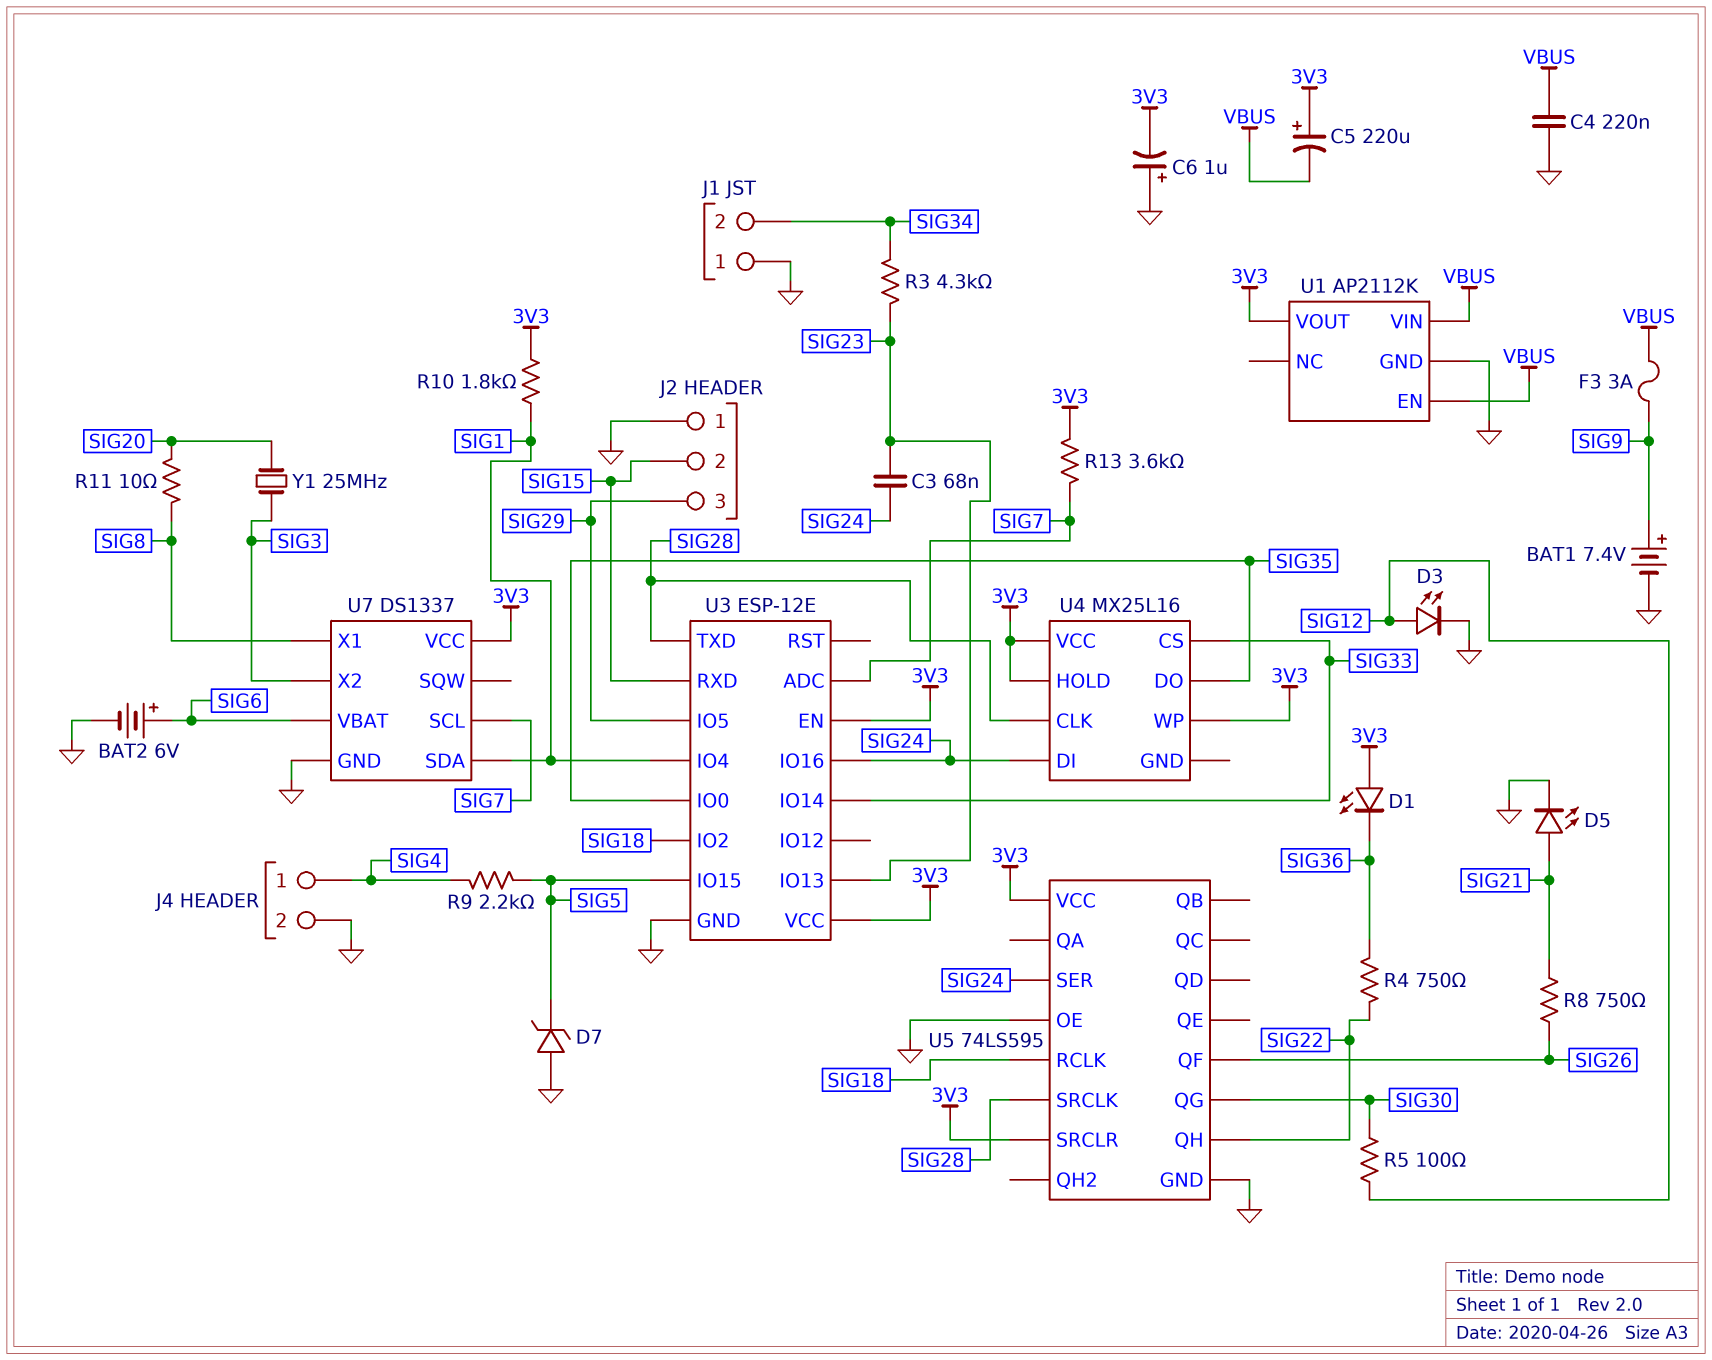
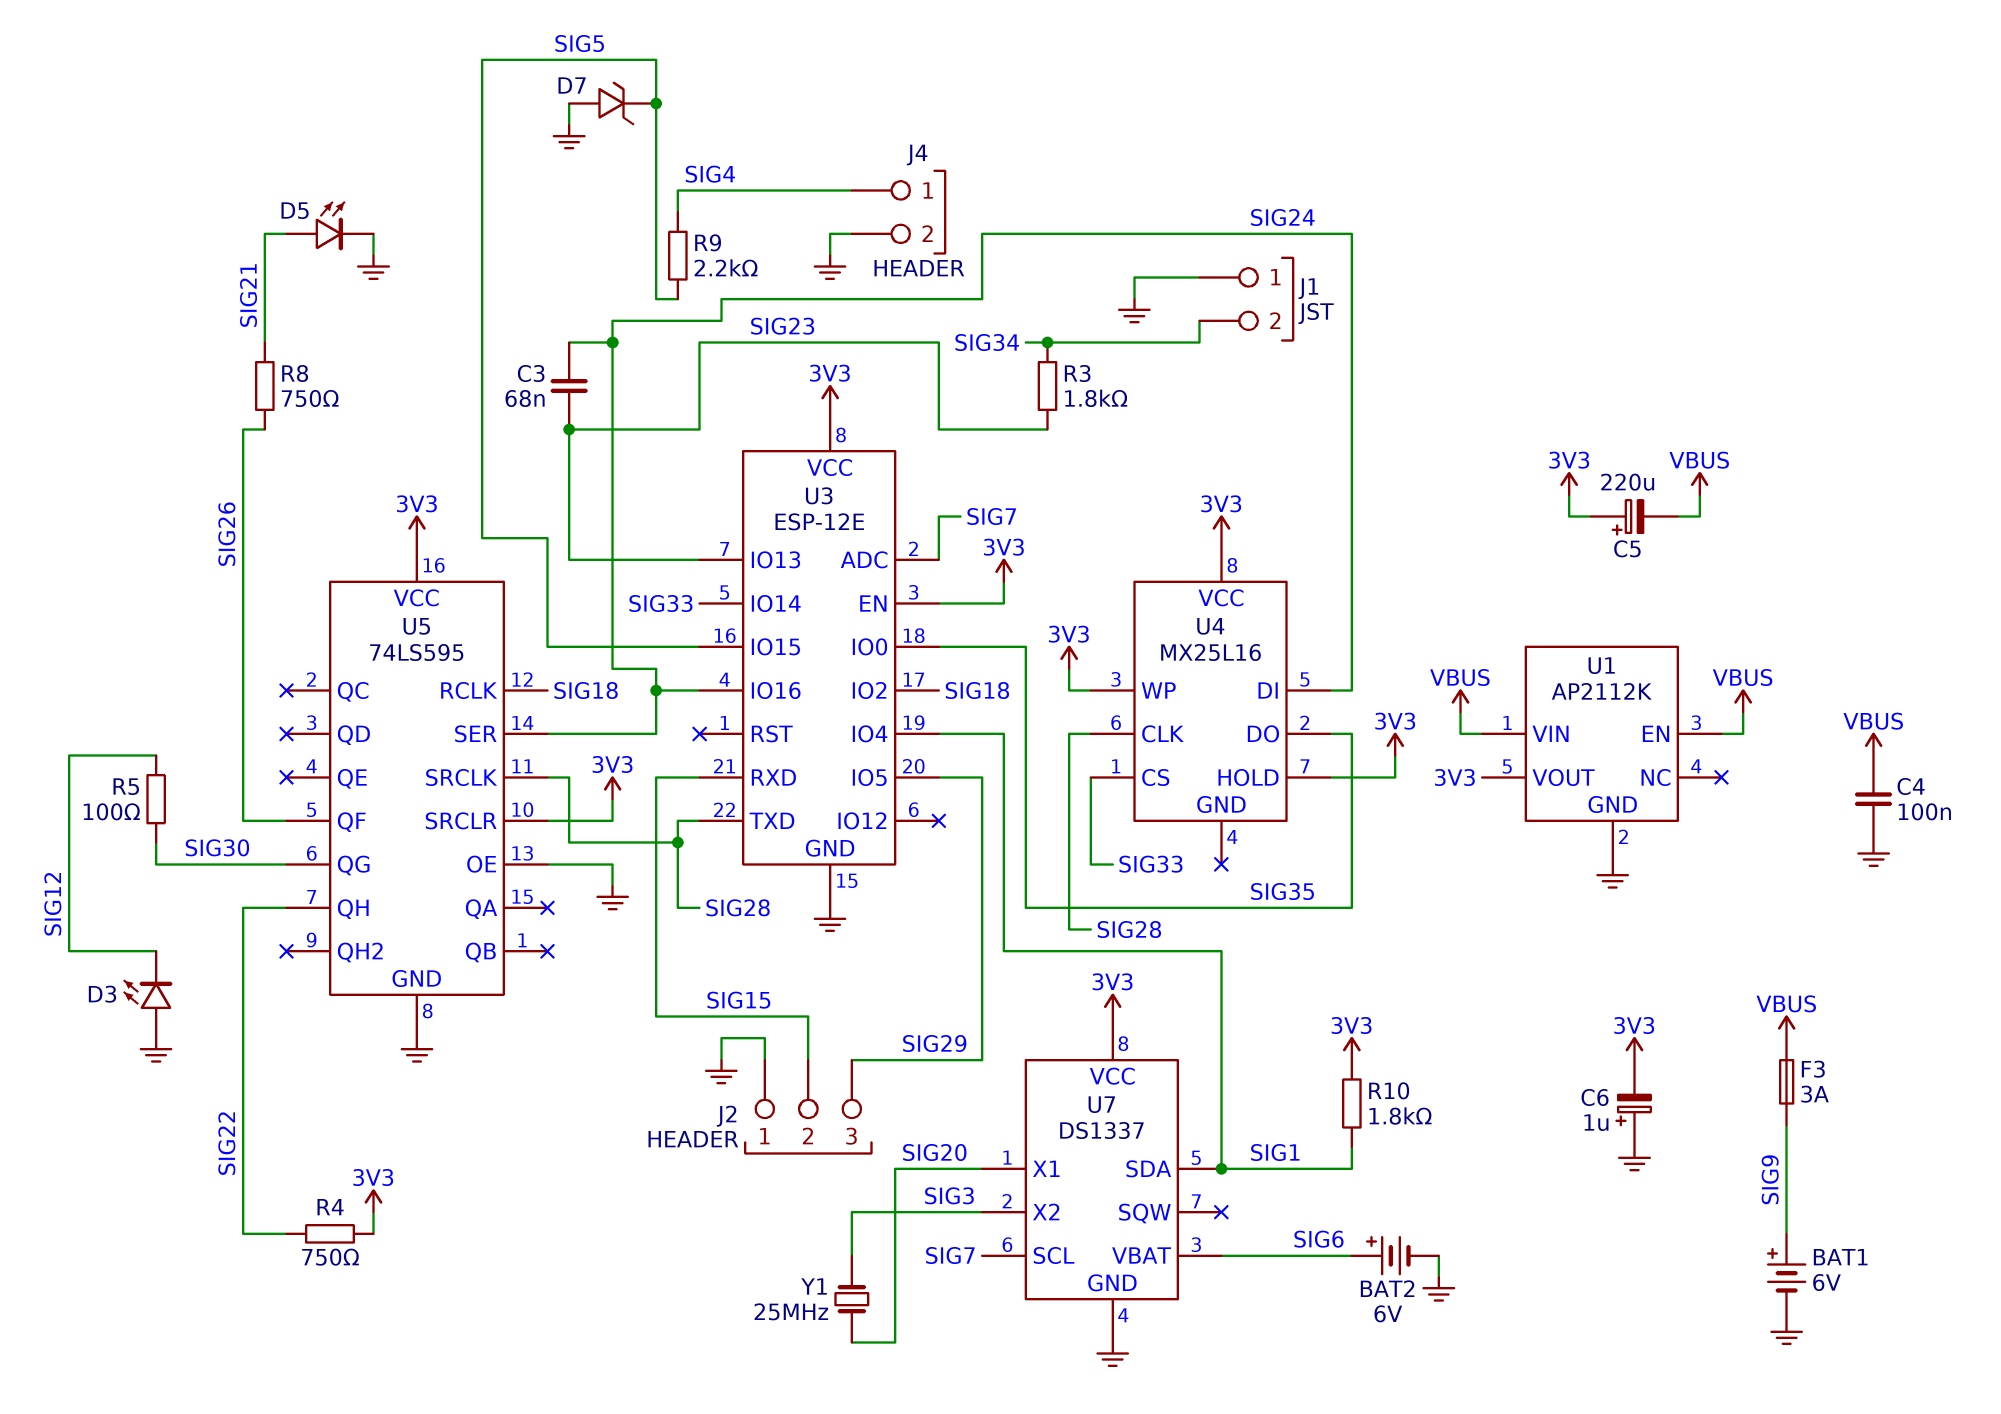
BAT1: 7.4V (plus SIG9, minus GND) -> 6V (plus SIG9, minus GND)
C4: 220nF (GND, VBUS) -> 100nF (GND, VBUS)
D1: LED (A 3V3, K SIG36) -> none
D3: LED (A SIG12, K GND) -> LED (A GND, K SIG12)
R3: 4.3k (SIG23, SIG34) -> 1.8k (SIG23, SIG34)
R4: 750 (SIG22, SIG36) -> 750 (3V3, SIG22)
R11: 10 (SIG8, SIG20) -> none
R13: 3.6k (3V3, SIG7) -> none
U7 pin X1: SIG8 -> SIG20

